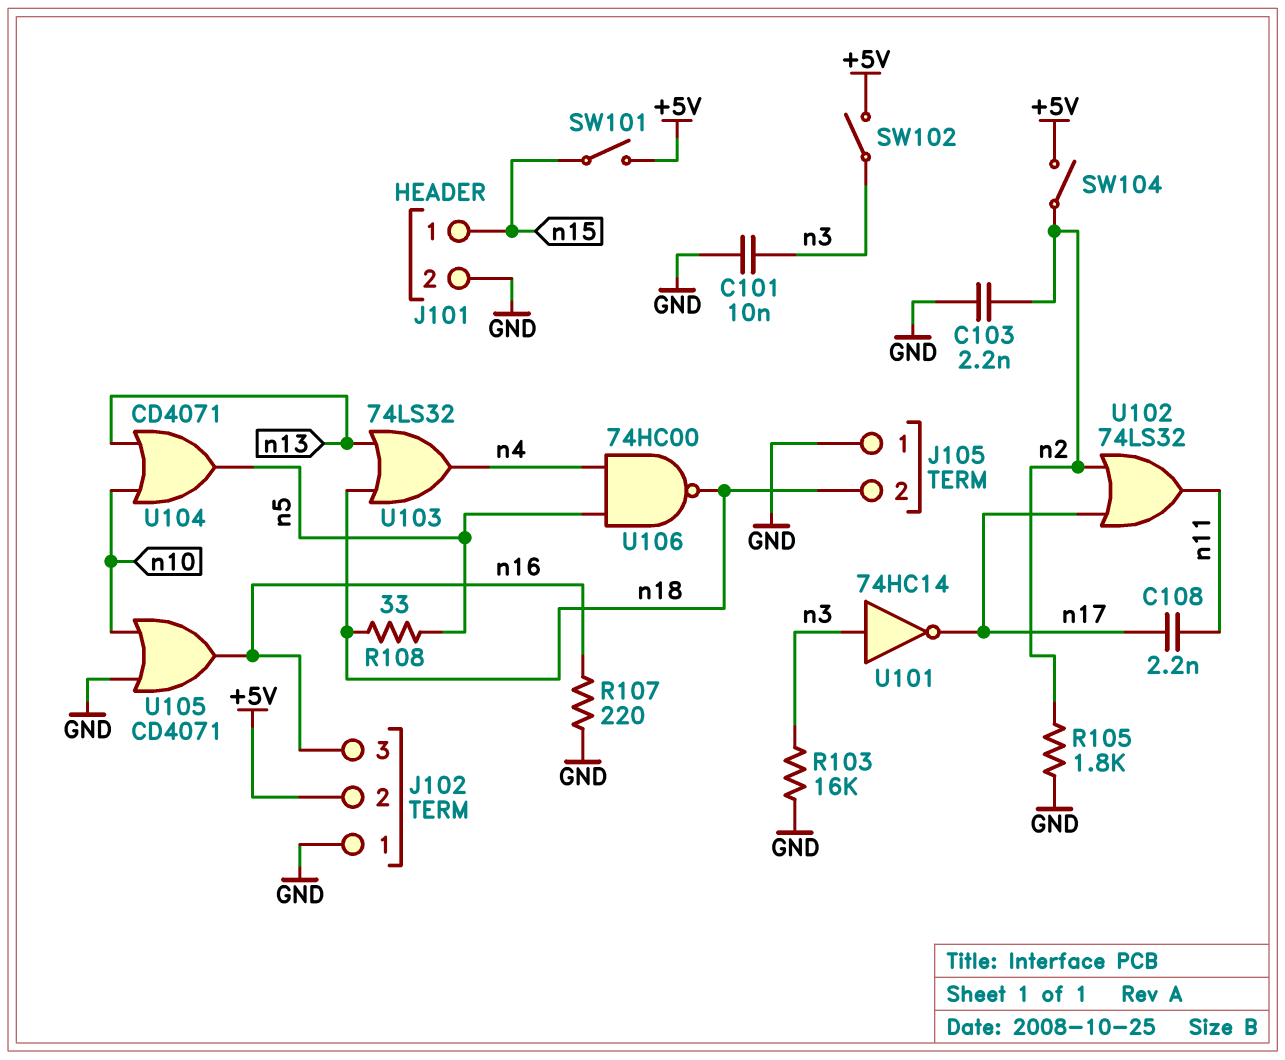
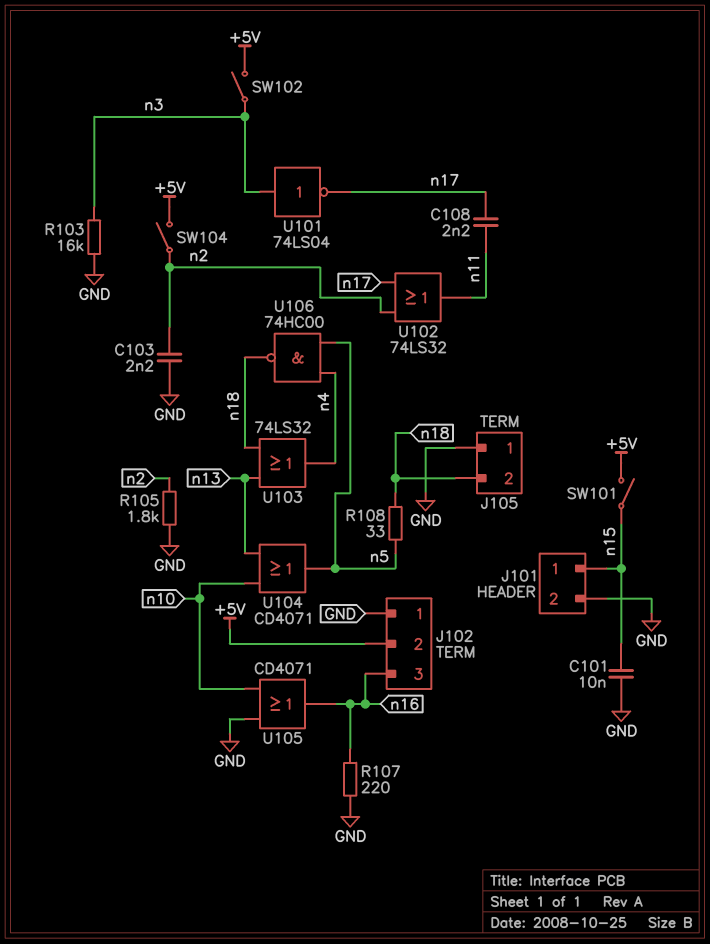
C101: 10nF (GND, n3) -> 10nF (GND, n15)
U101: NOT 74HC14 (in n3, out n17) -> NOT 74LS04 (in n3, out n17)

